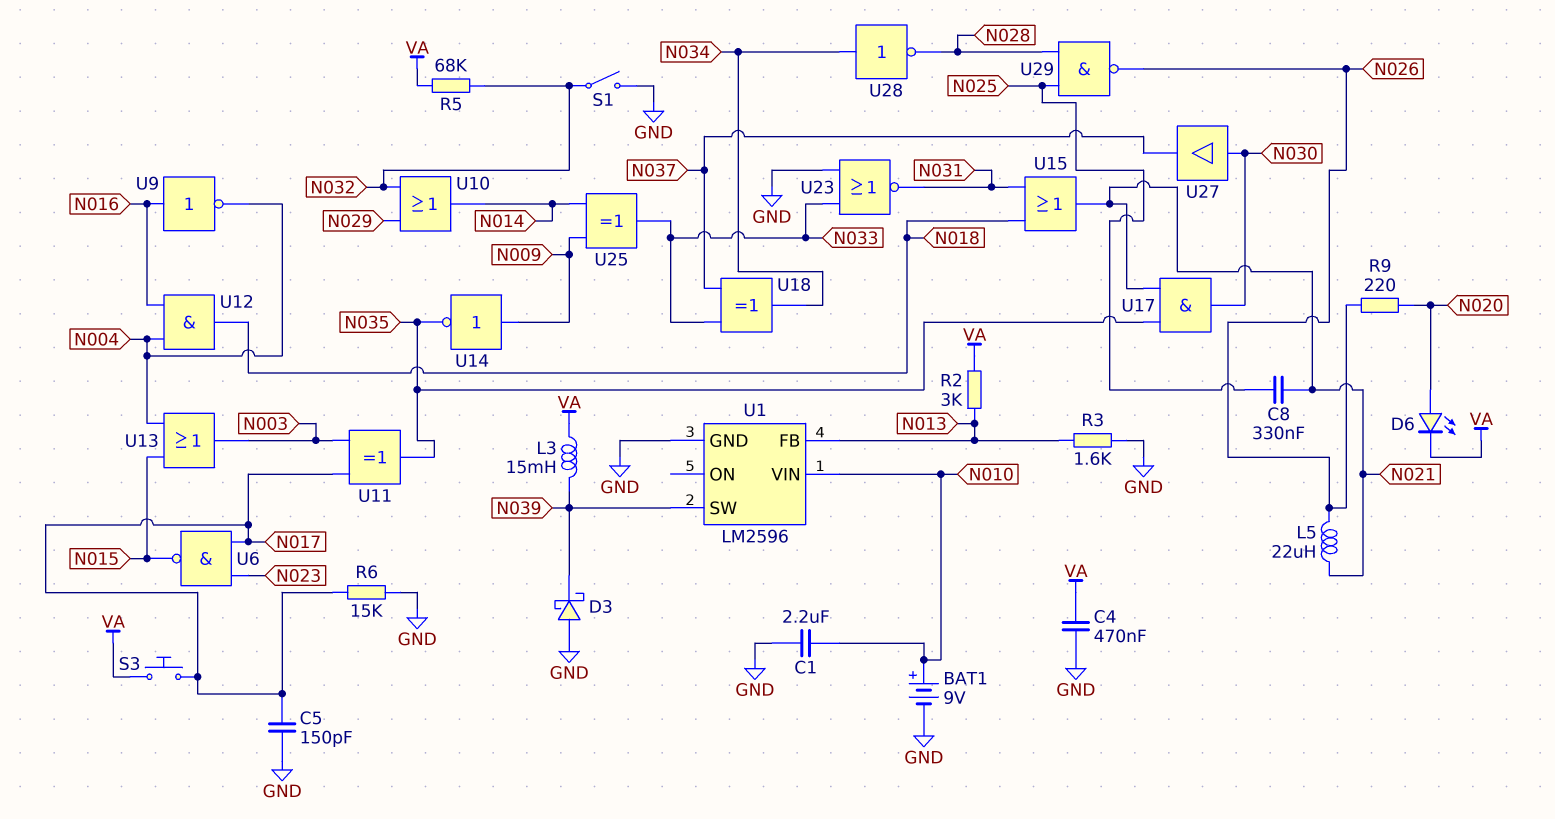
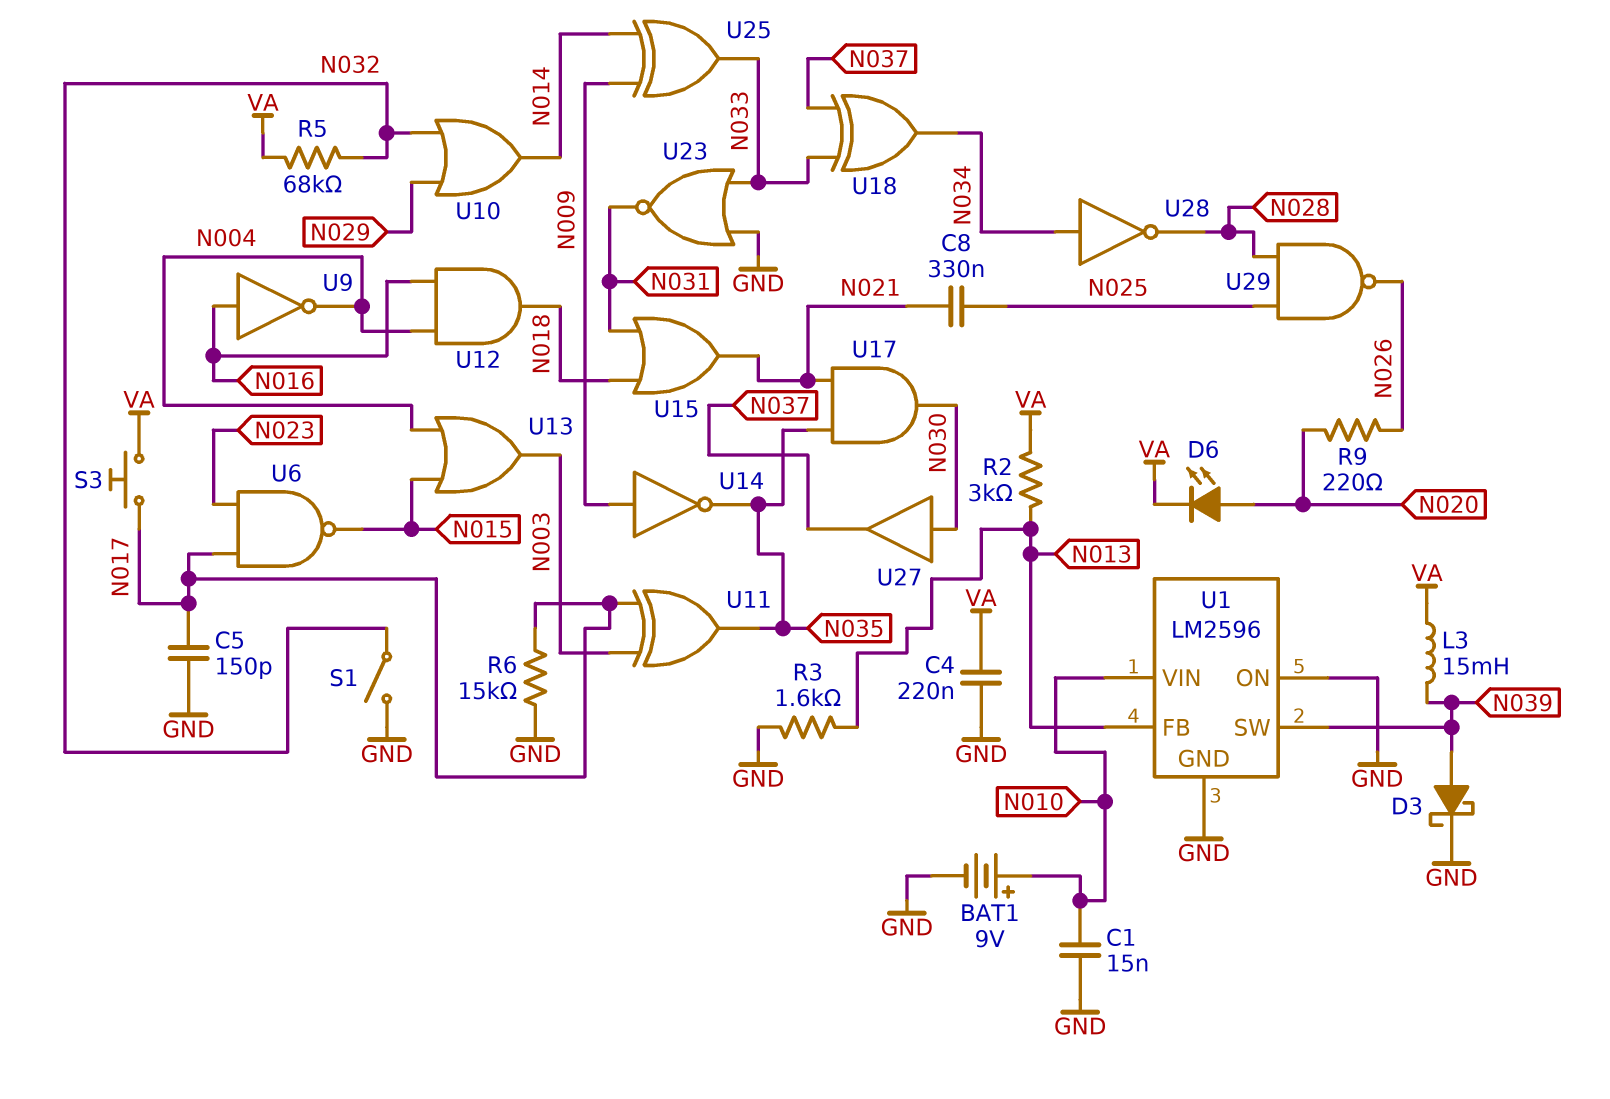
C1: 2.2uF (GND, N010) -> 15nF (GND, N010)
C4: 470nF (GND, VA) -> 220nF (GND, VA)
D3: schottky (A GND, K N039) -> schottky (A N039, K GND)
L5: 22uH (N021, N026) -> none
U1 pin ON: none -> GND

